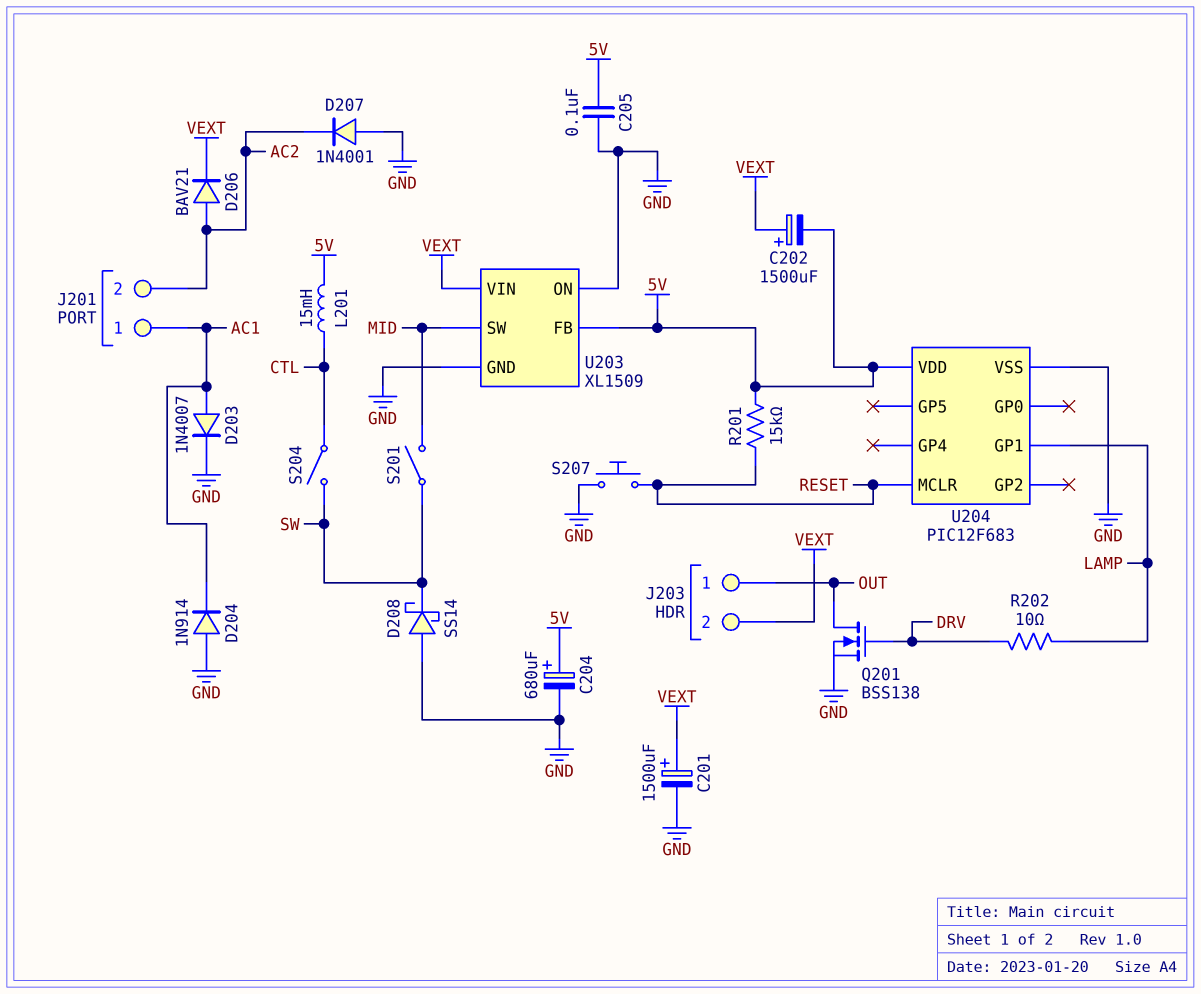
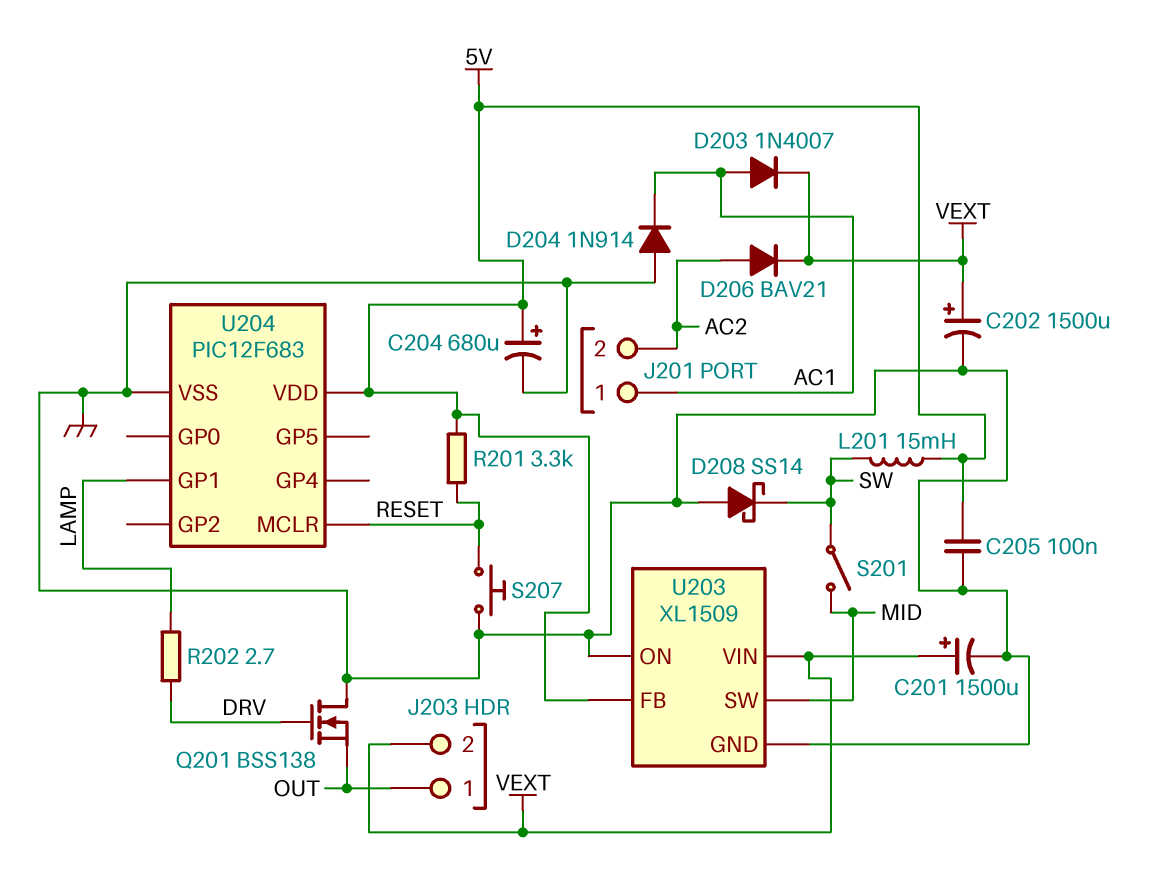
C202: 1500uF (plus VEXT, minus 5V) -> 1500uF (plus VEXT, minus GND)
D203: diode 1N4007 (A AC1, K GND) -> diode 1N4007 (A AC1, K VEXT)
D207: diode 1N4001 (A GND, K AC2) -> none
L201: 15mH (5V, CTL) -> 15mH (5V, SW)
Q201: NMOS BSS138 (G DRV, D OUT, S GND) -> NMOS BSS138 (G DRV, D GND, S OUT)
R201: 15k (5V, RESET) -> 3.3k (5V, RESET)
R202: 10 (DRV, LAMP) -> 2.7 (DRV, LAMP)
S204: switch (CTL, SW) -> none

